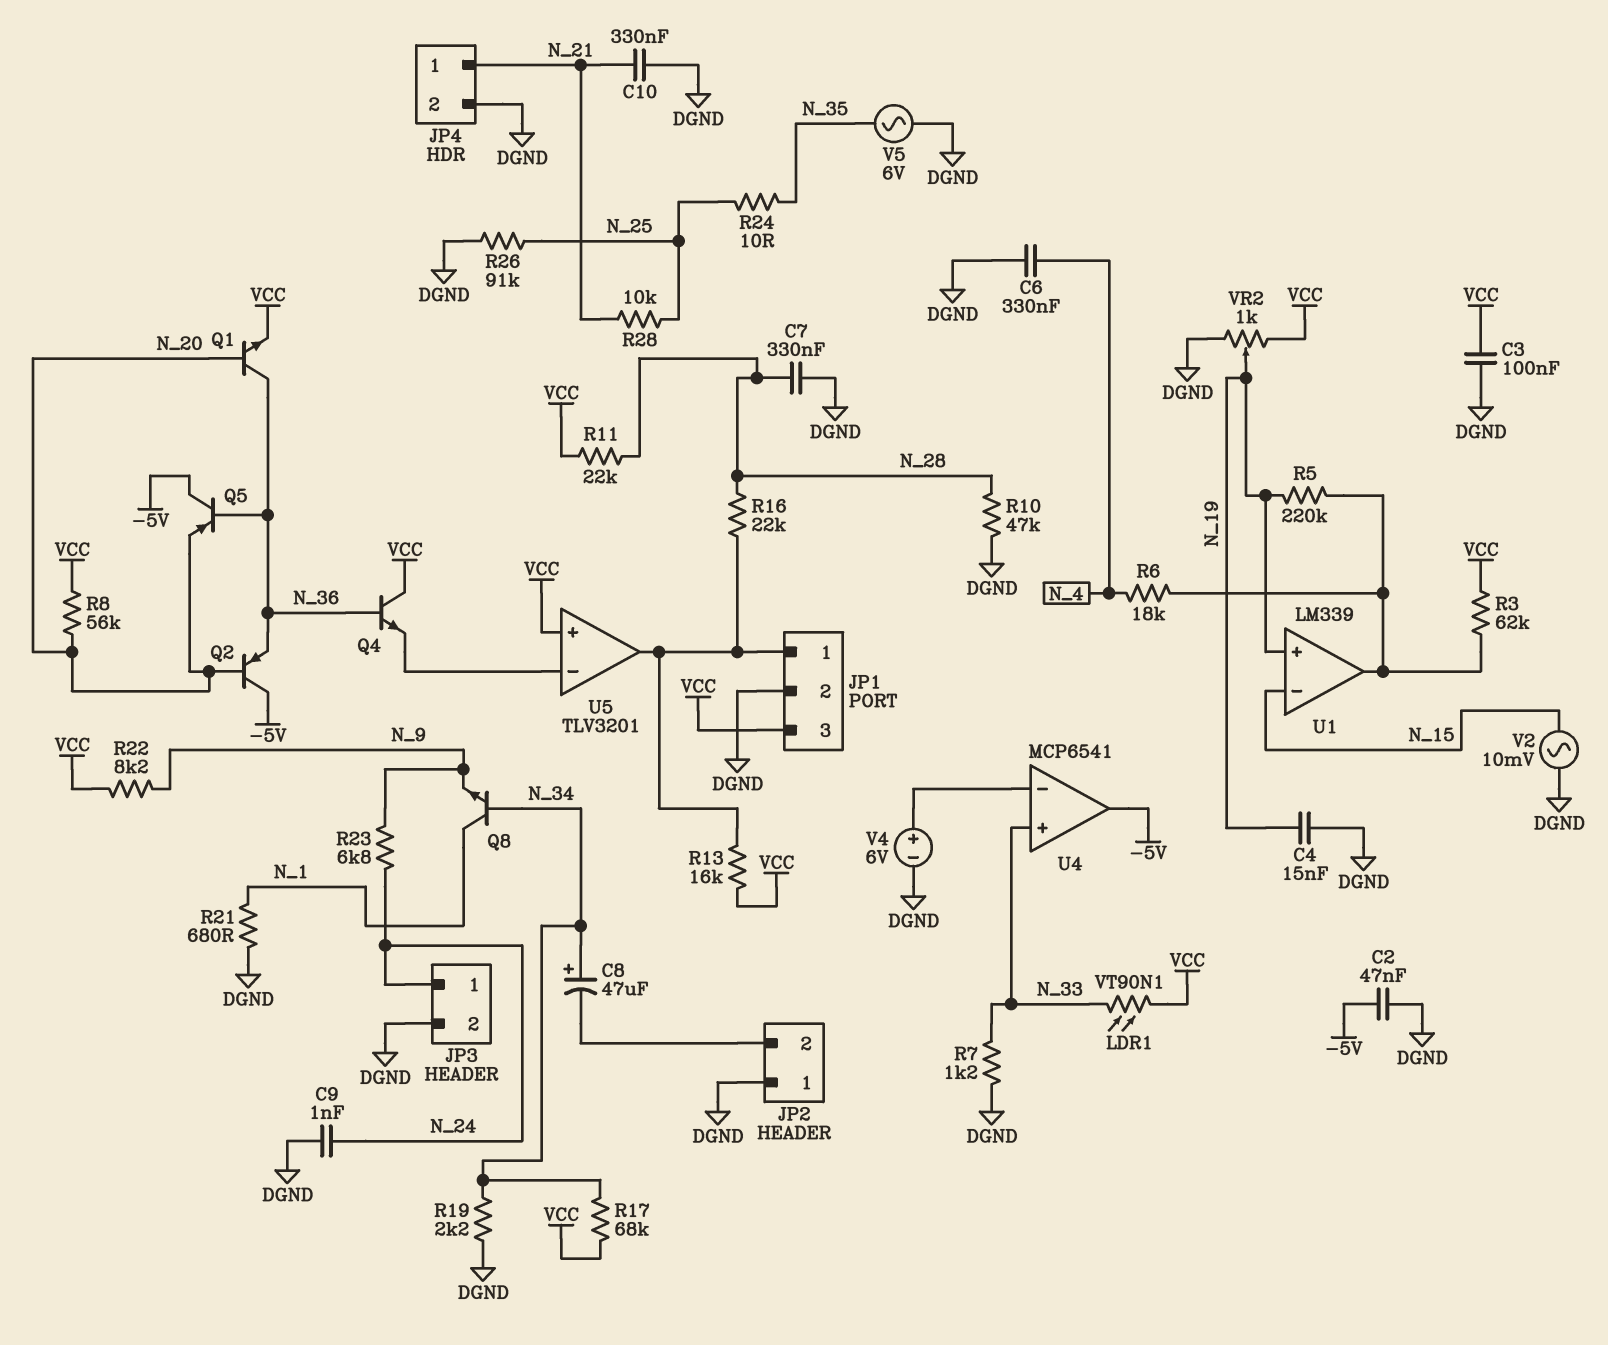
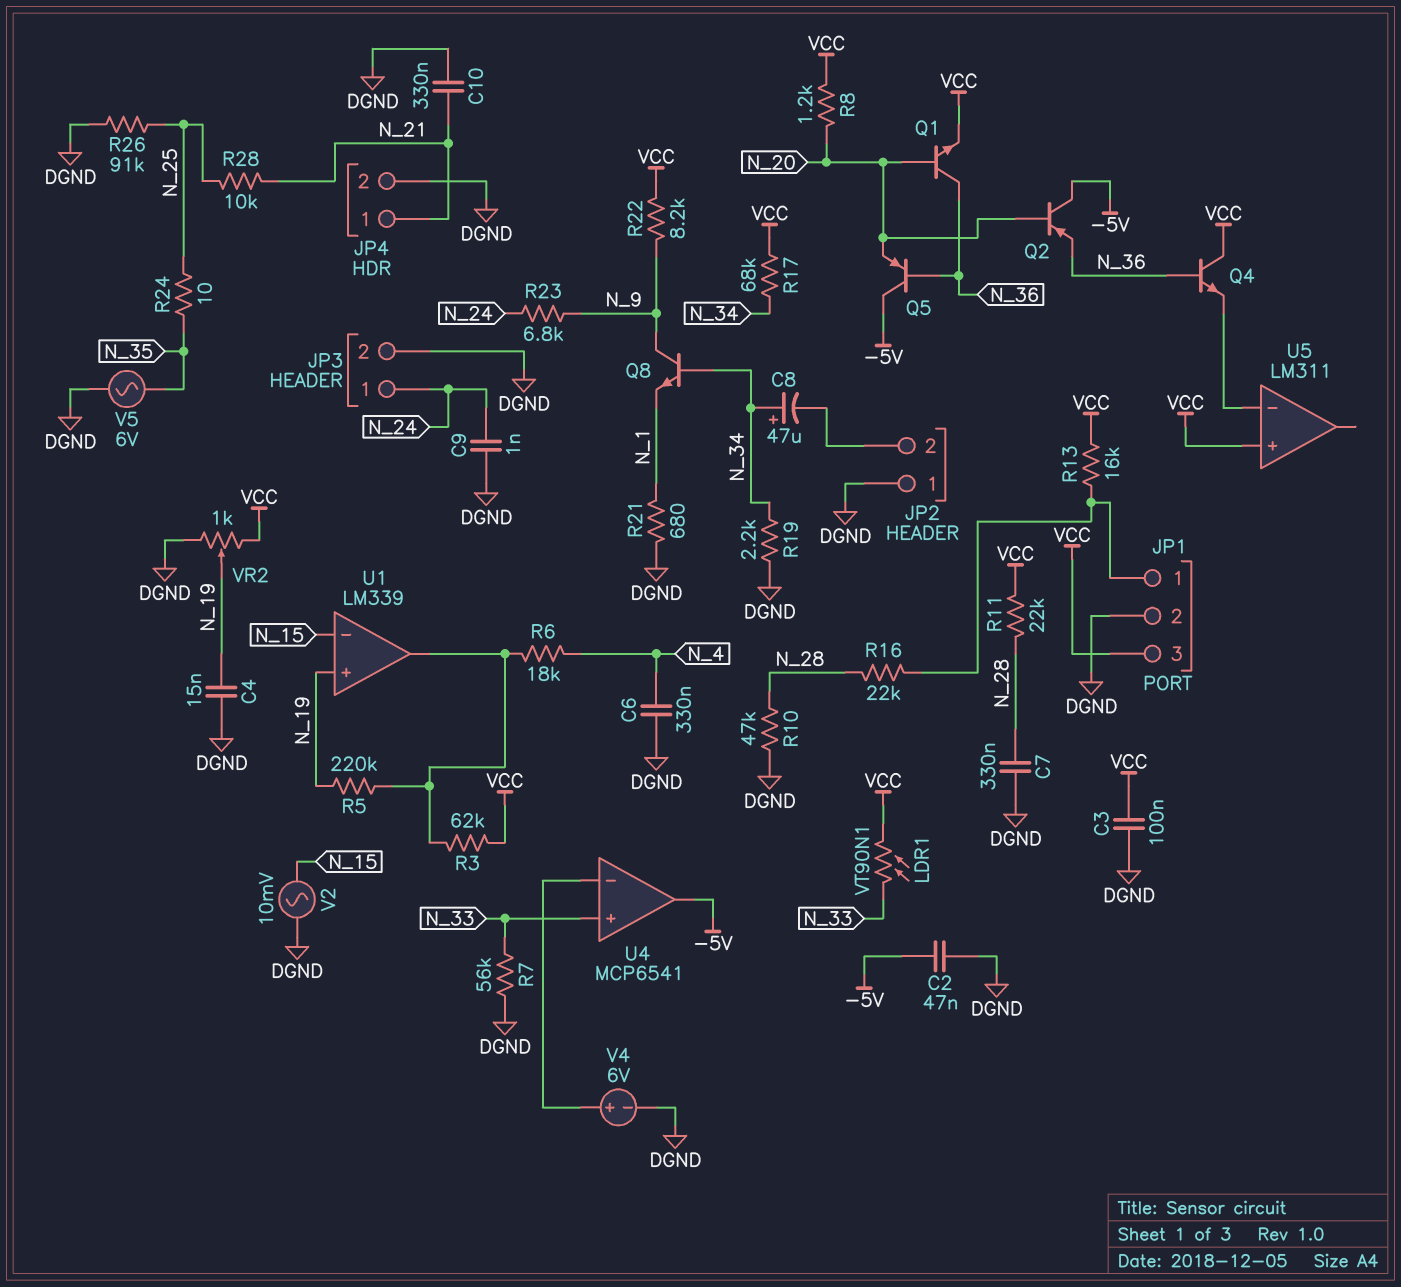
Q8: NPN (B N_34, C N_1, E N_9) -> NPN (B N_34, C N_9, E N_1)
R7: 1.2k (DGND, N_33) -> 56k (DGND, N_33)
R8: 56k (N_20, VCC) -> 1.2k (N_20, VCC)
U5: TLV3201 -> LM311
U5 pin out: JP1/1 -> none

